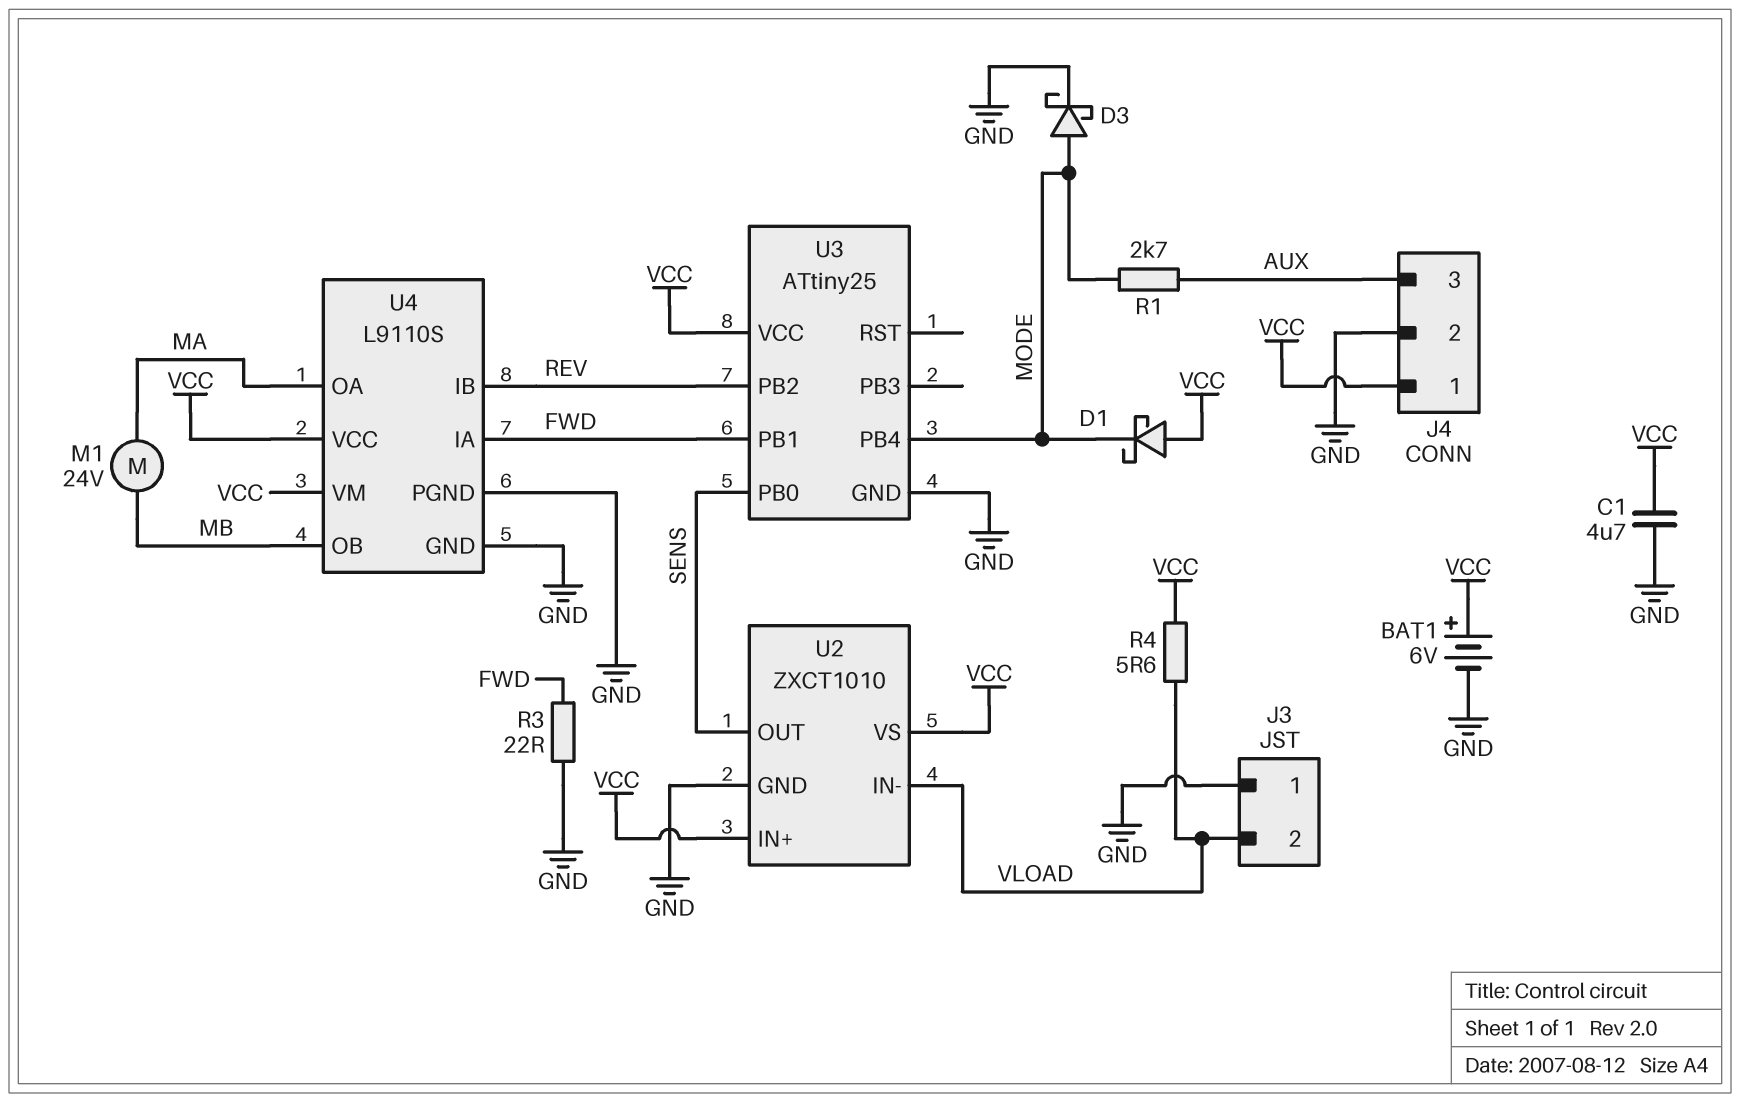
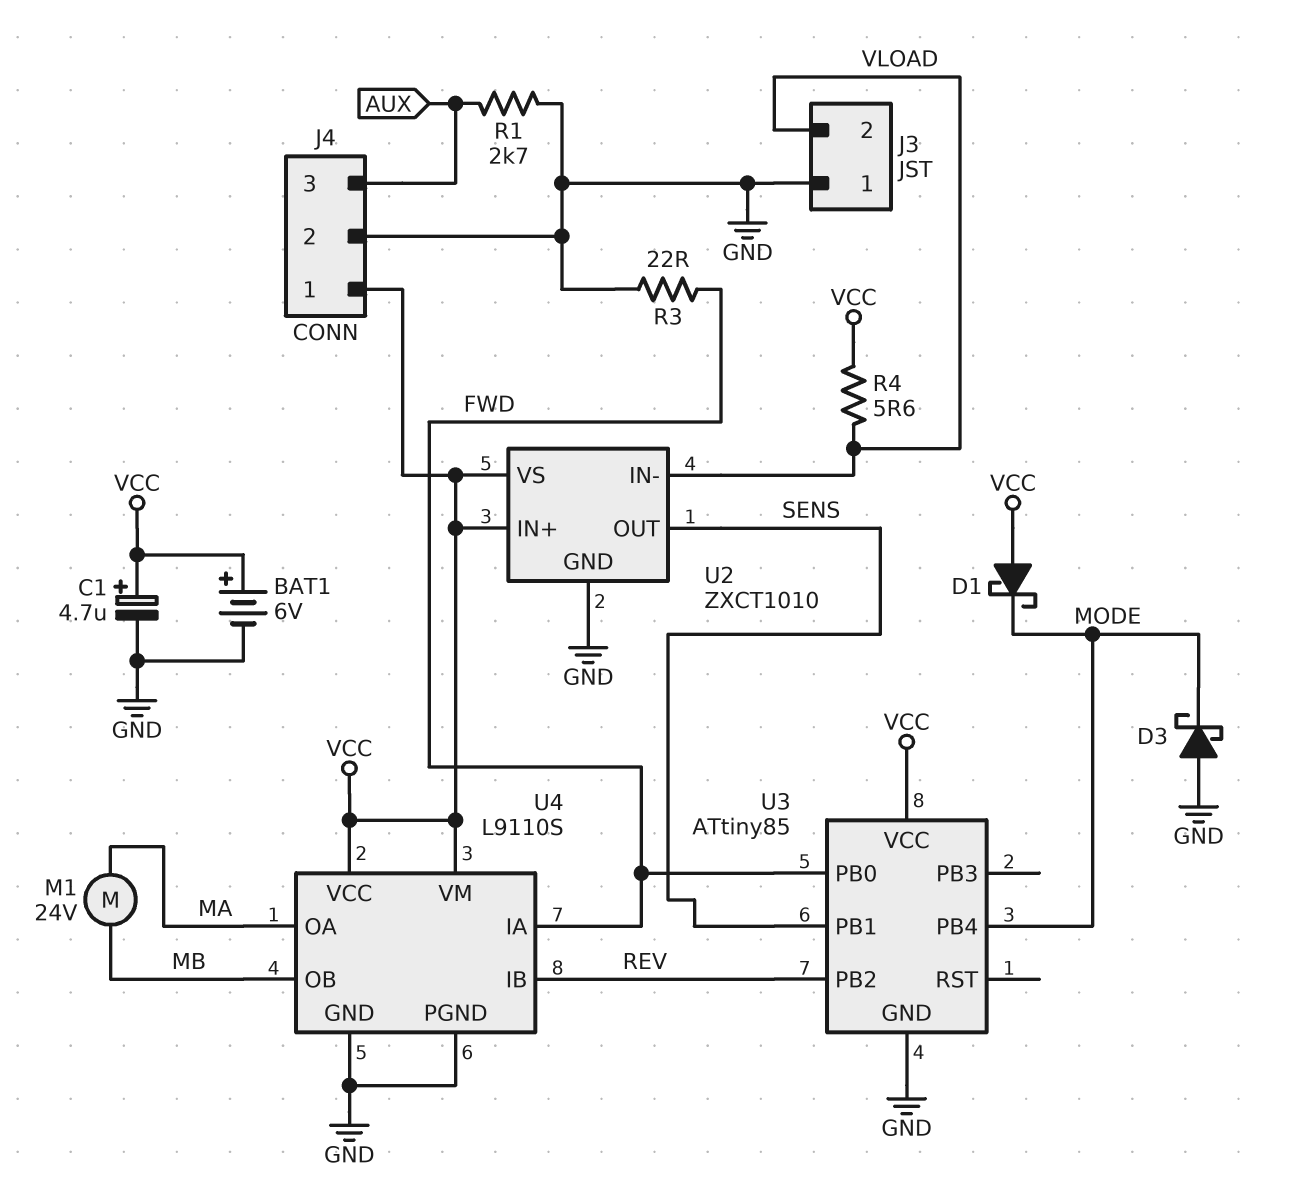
C1: 4.7uF (GND, VCC) -> 4.7uF (plus VCC, minus GND)
D3: schottky (A MODE, K GND) -> schottky (A GND, K MODE)
R1: 2.7k (AUX, MODE) -> 2.7k (AUX, GND)
U3: ATtiny25 -> ATtiny85
U3 pin PB0: SENS -> FWD
U3 pin PB1: FWD -> SENS

